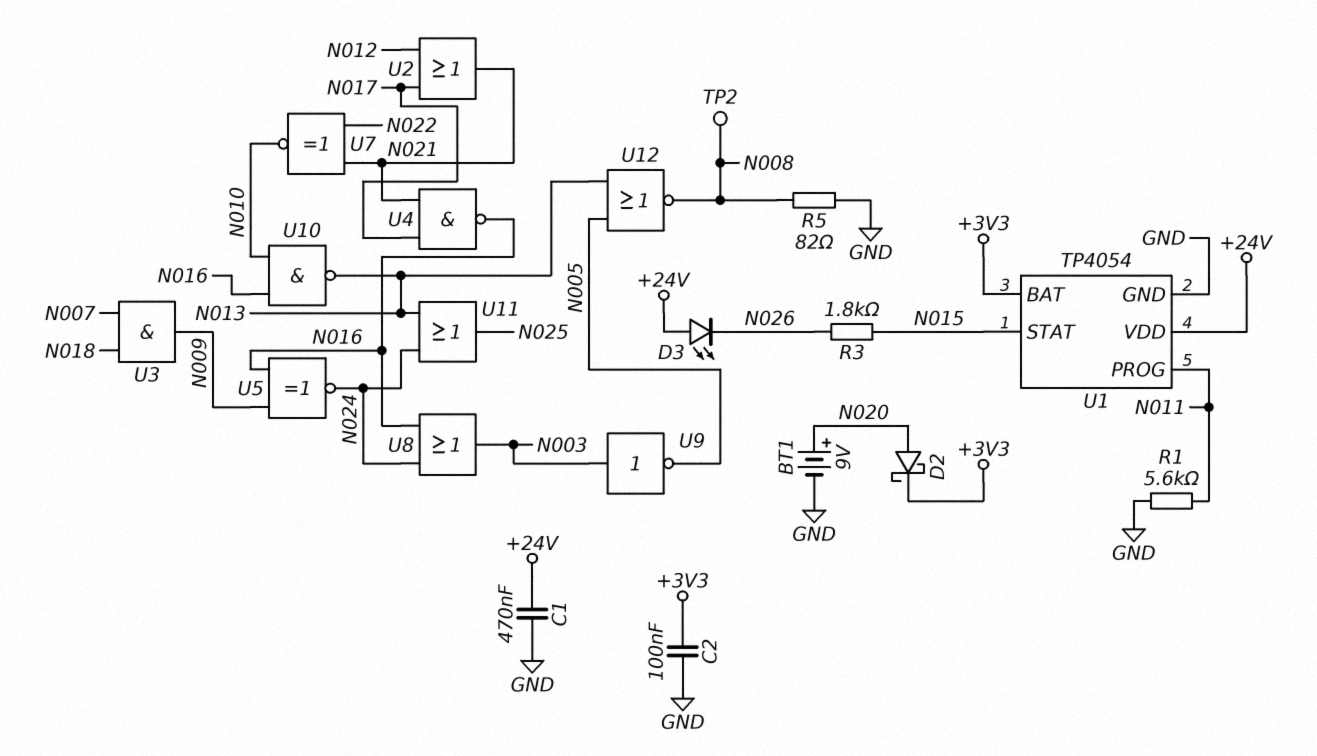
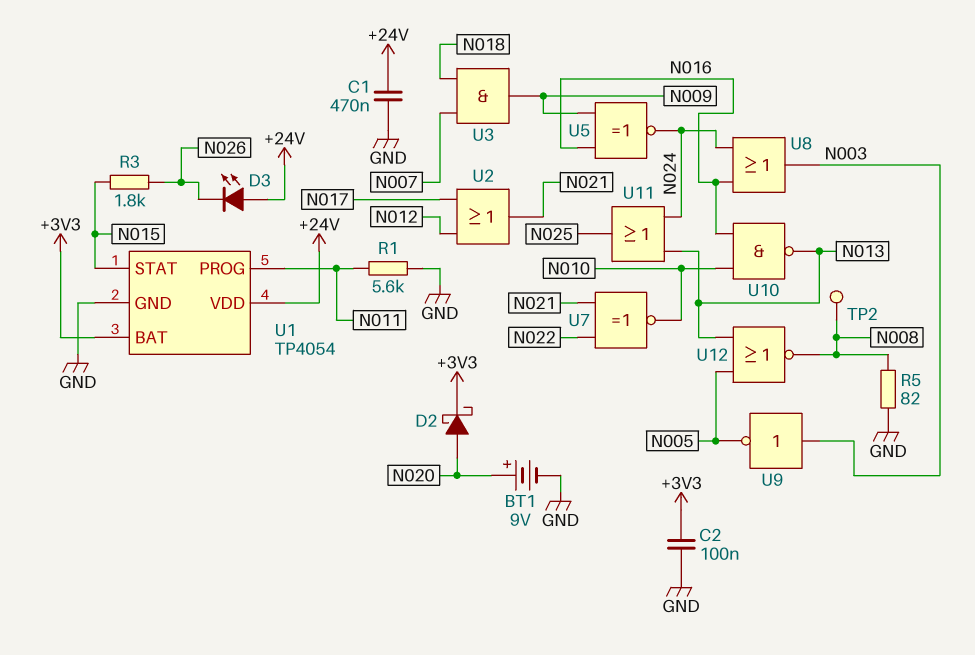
U4: NAND (in N017, in N021, out N016) -> none

